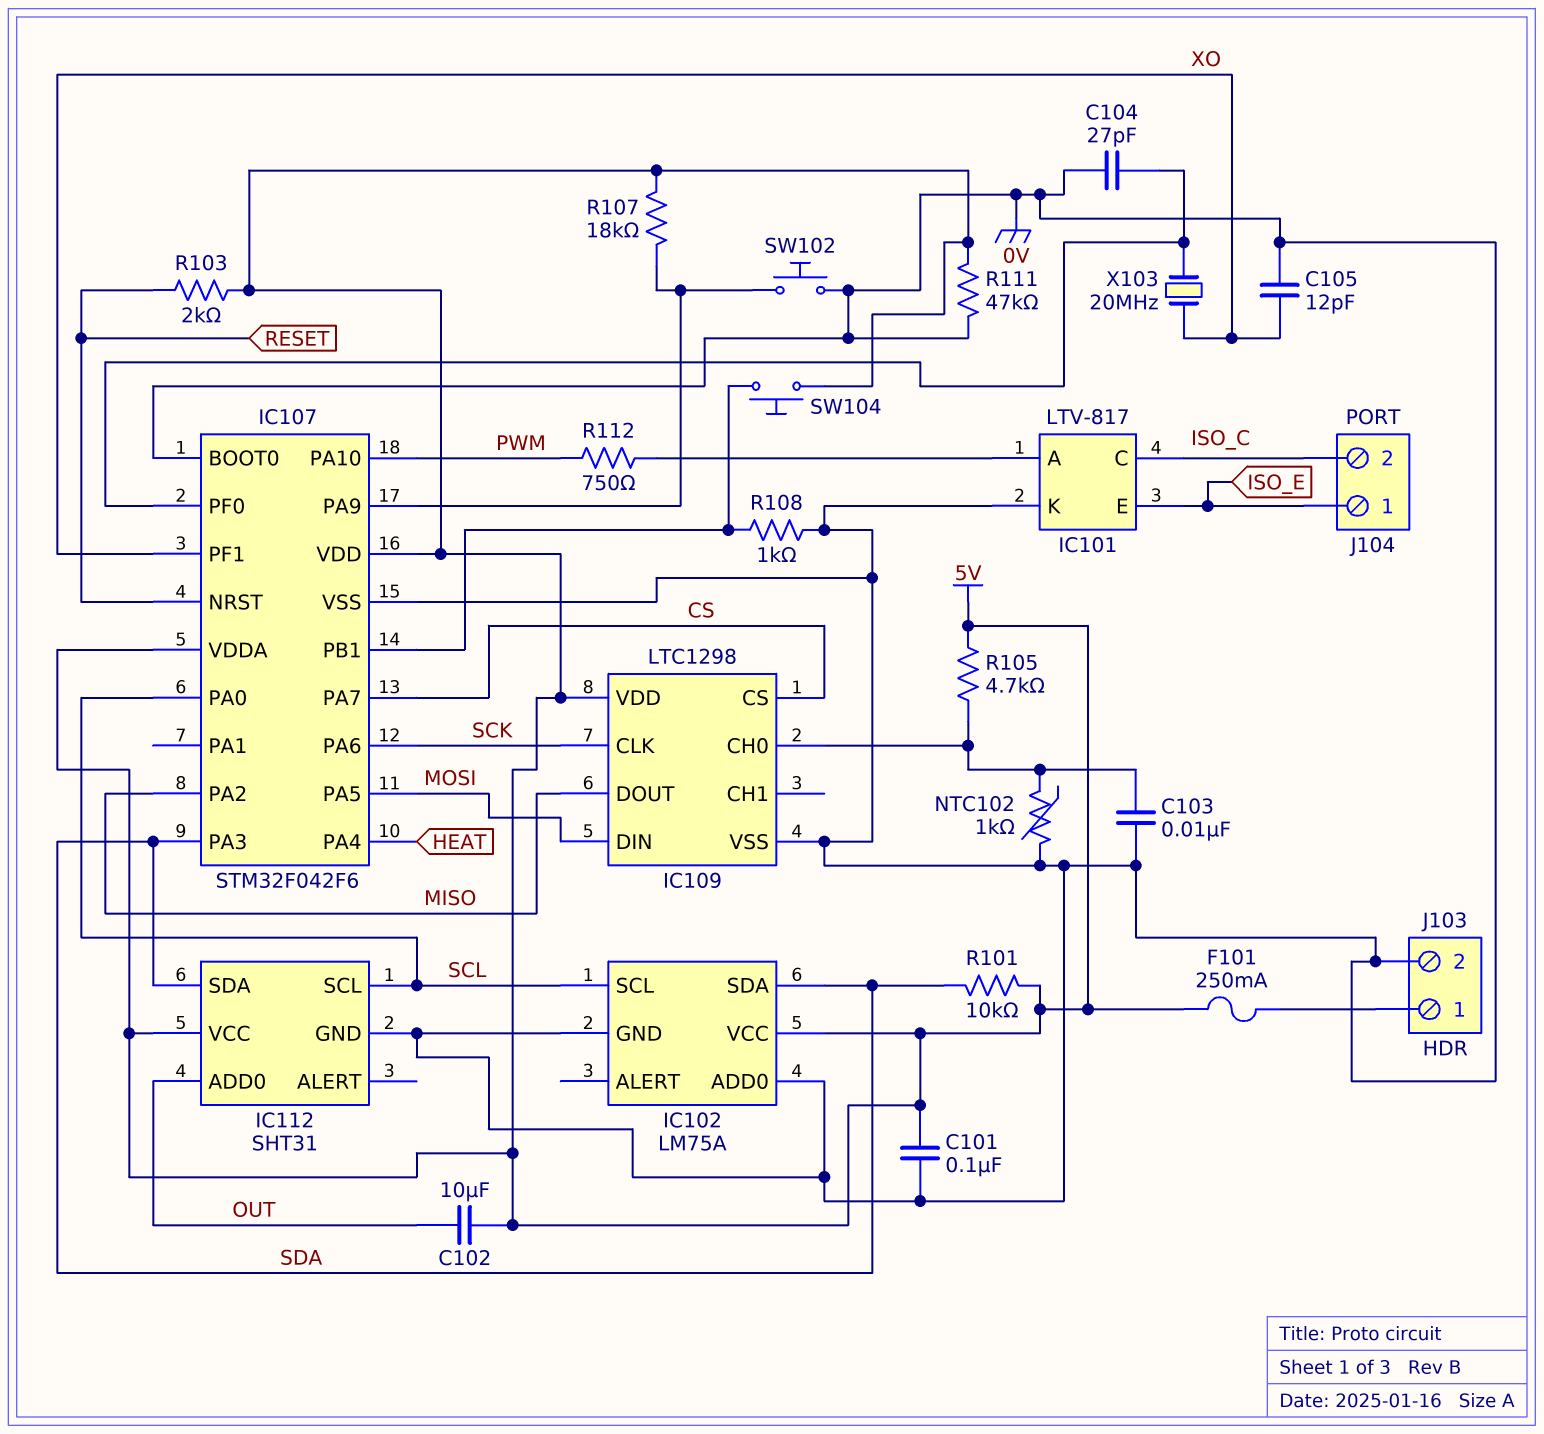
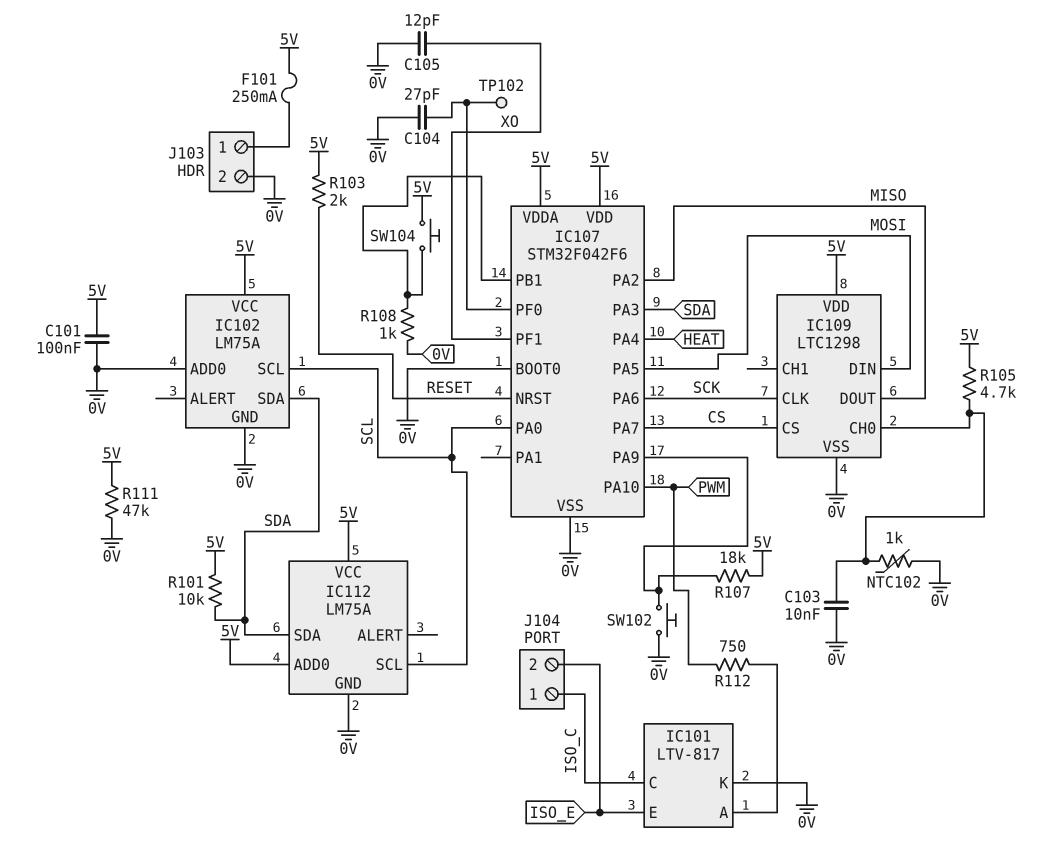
C102: 10uF (5V, OUT) -> none
IC112: SHT31 -> LM75A
IC112 pin ADD0: OUT -> 5V
J104 pin 1: ISO_E -> ISO_C
J104 pin 2: ISO_C -> ISO_E
TP102: none -> test point (IC107/PF0)
X103: 20MHz (IC107/PF0, XO) -> none

